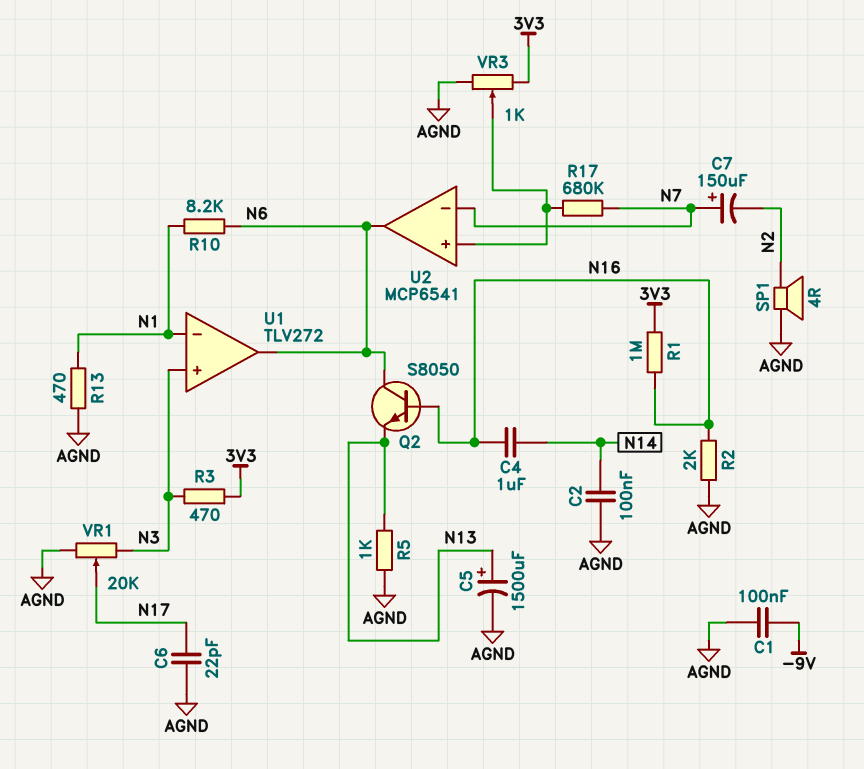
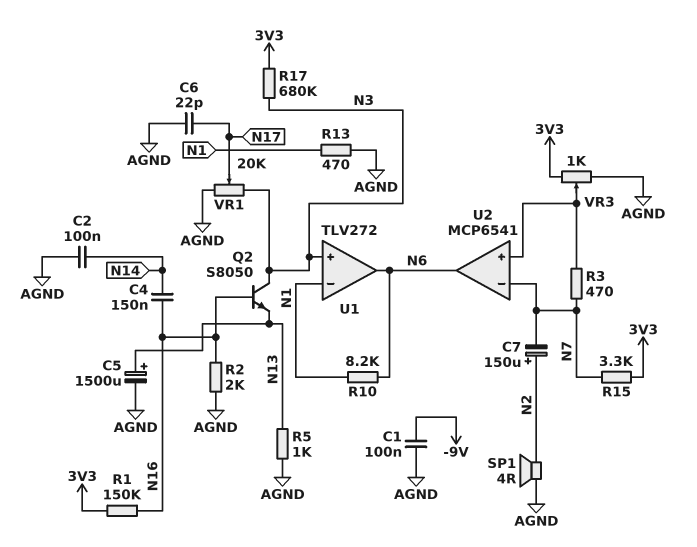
C4: 1uF (N14, N16) -> 150nF (N14, N16)
C7: 150uF (plus N7, minus N2) -> 150uF (plus N2, minus N7)
Q2: NPN S8050 (B N16, C N6, E N13) -> NPN S8050 (B N16, C N3, E N13)
R1: 1M (3V3, N16) -> 150k (3V3, N16)
R3: 470 (3V3, N3) -> 470 (N7, U2/in+)
R15: none -> 3.3k (3V3, N7)
R17: 680k (N7, U2/in+) -> 680k (3V3, N3)

